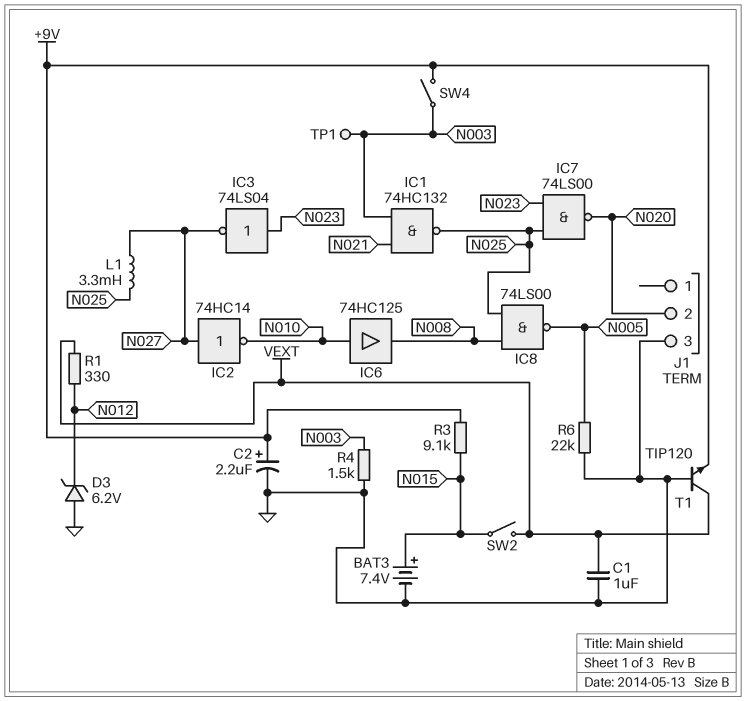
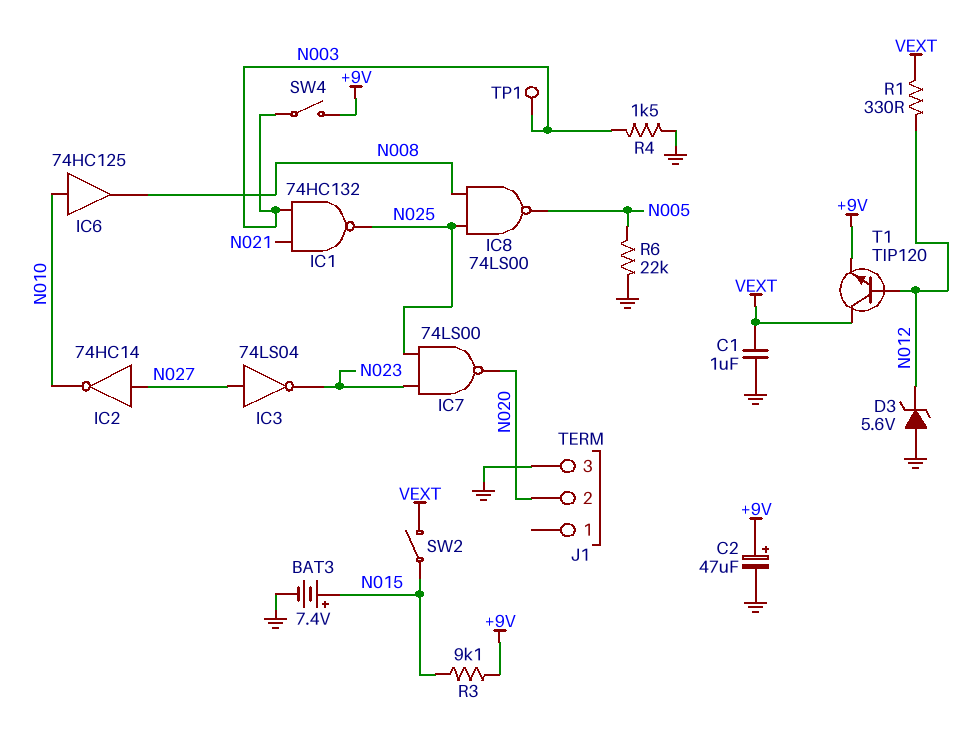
C2: 2.2uF (plus +9V, minus GND) -> 47uF (plus +9V, minus GND)
D3: zener 6.2V (A GND, K N012) -> zener 5.6V (A GND, K N012)
IC3: NOT 74LS04 (in N023, out N027) -> NOT 74LS04 (in N027, out N023)
L1: 3.3mH (N025, N027) -> none
T1: NPN TIP120 (B GND, C VEXT, E +9V) -> NPN TIP120 (B N012, C VEXT, E +9V)

